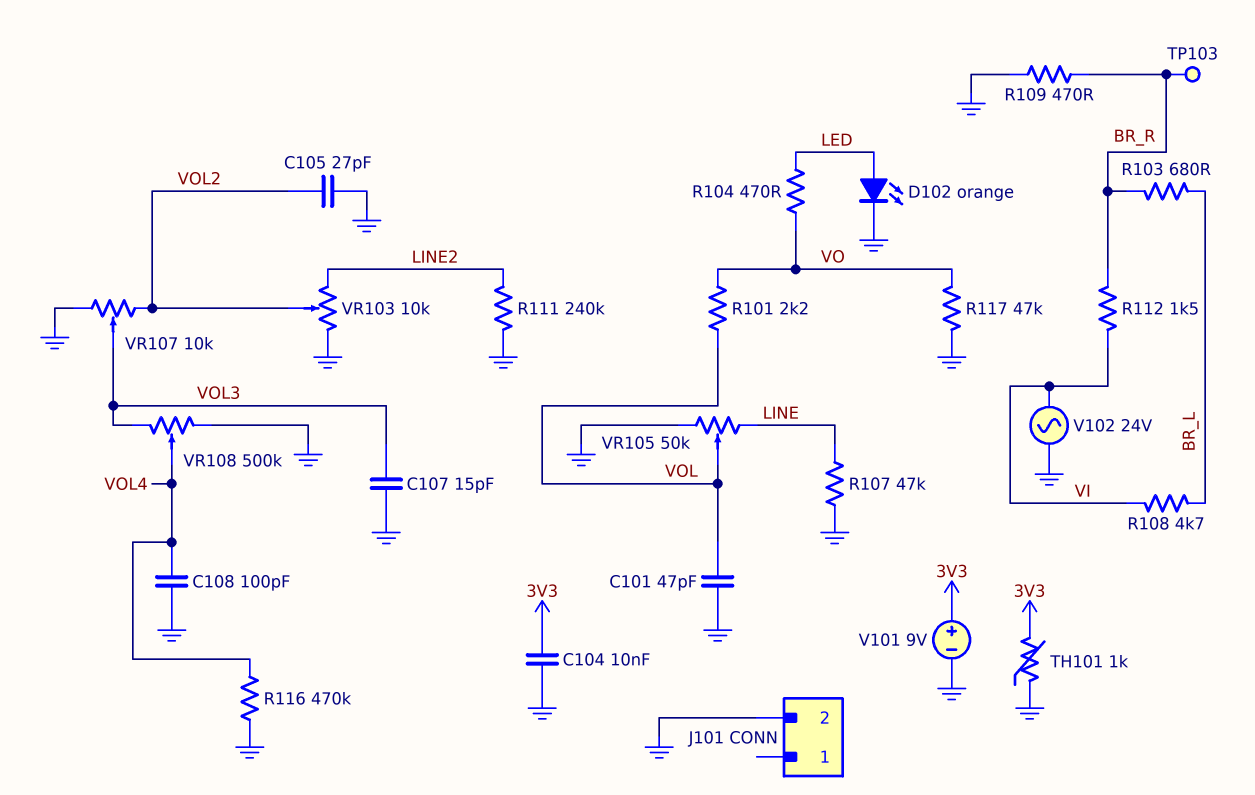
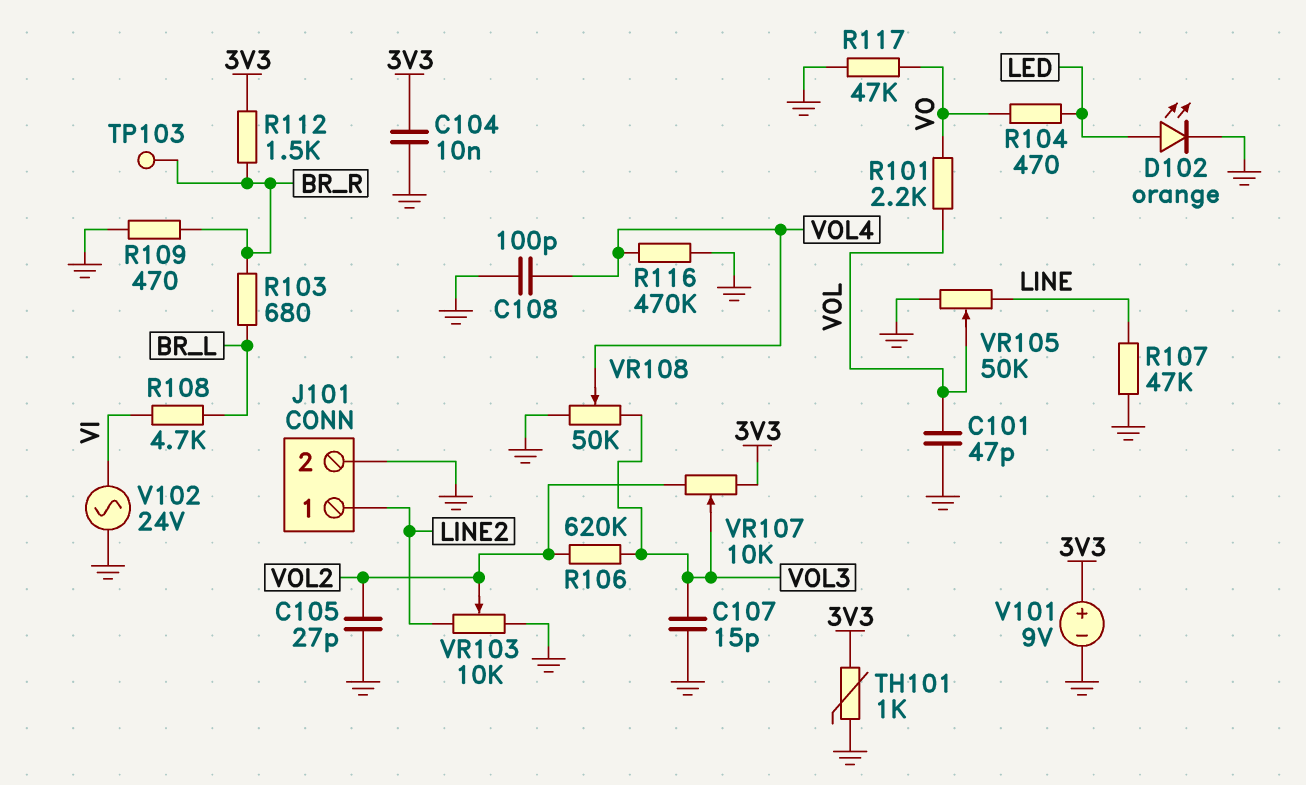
J101 pin 1: none -> LINE2
R106: none -> 620k (VOL2, VOL3)
R111: 240k (GND, LINE2) -> none
R112: 1.5k (BR_R, VI) -> 1.5k (3V3, BR_R)
VR107: 10k (GND, VOL2, wiper VOL3) -> 10k (3V3, VOL2, wiper VOL3)
VR108: 500k (GND, VOL3, wiper VOL4) -> 50k (GND, VOL3, wiper VOL4)

